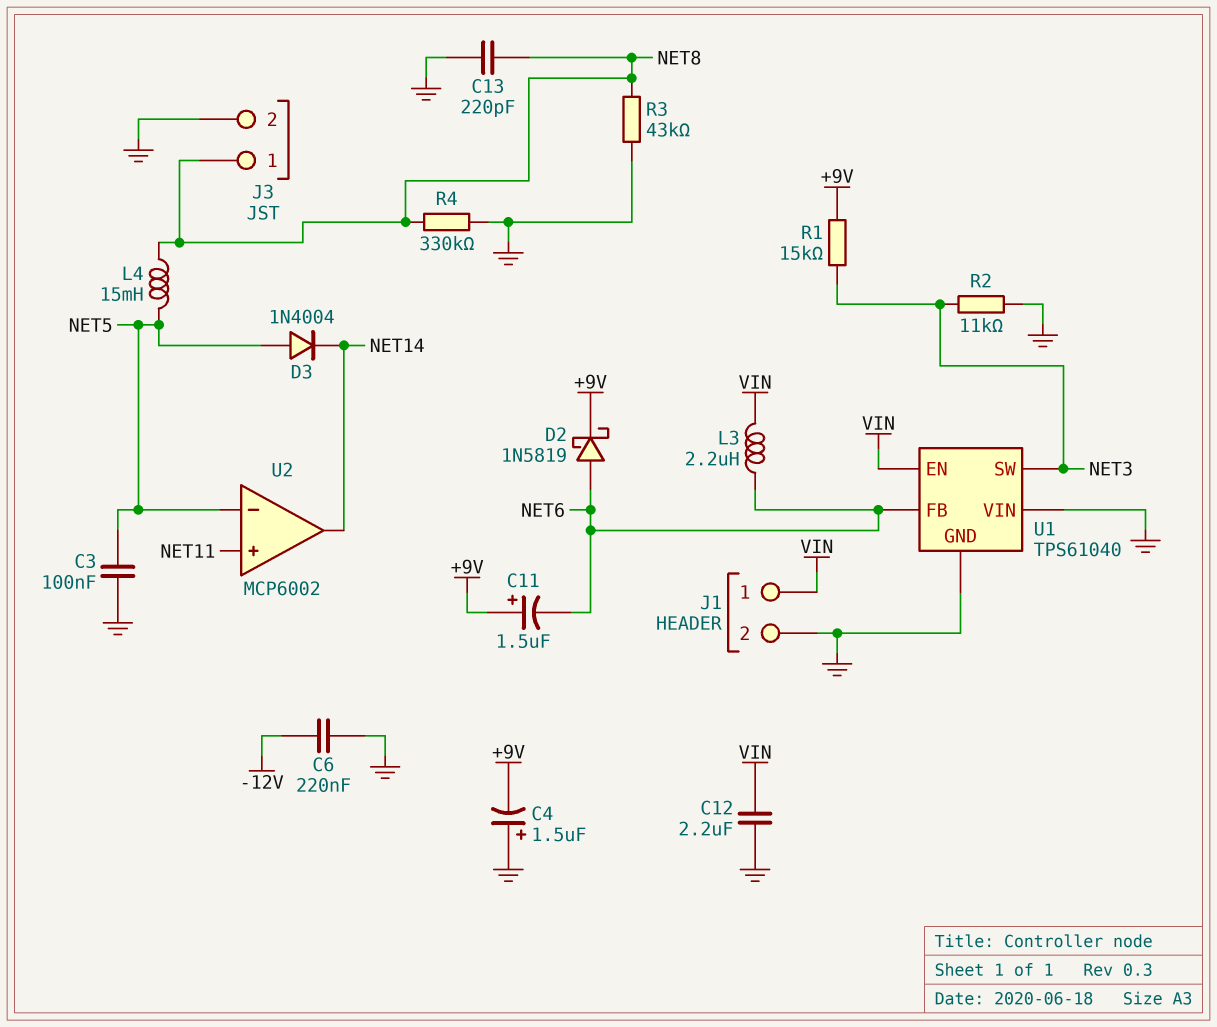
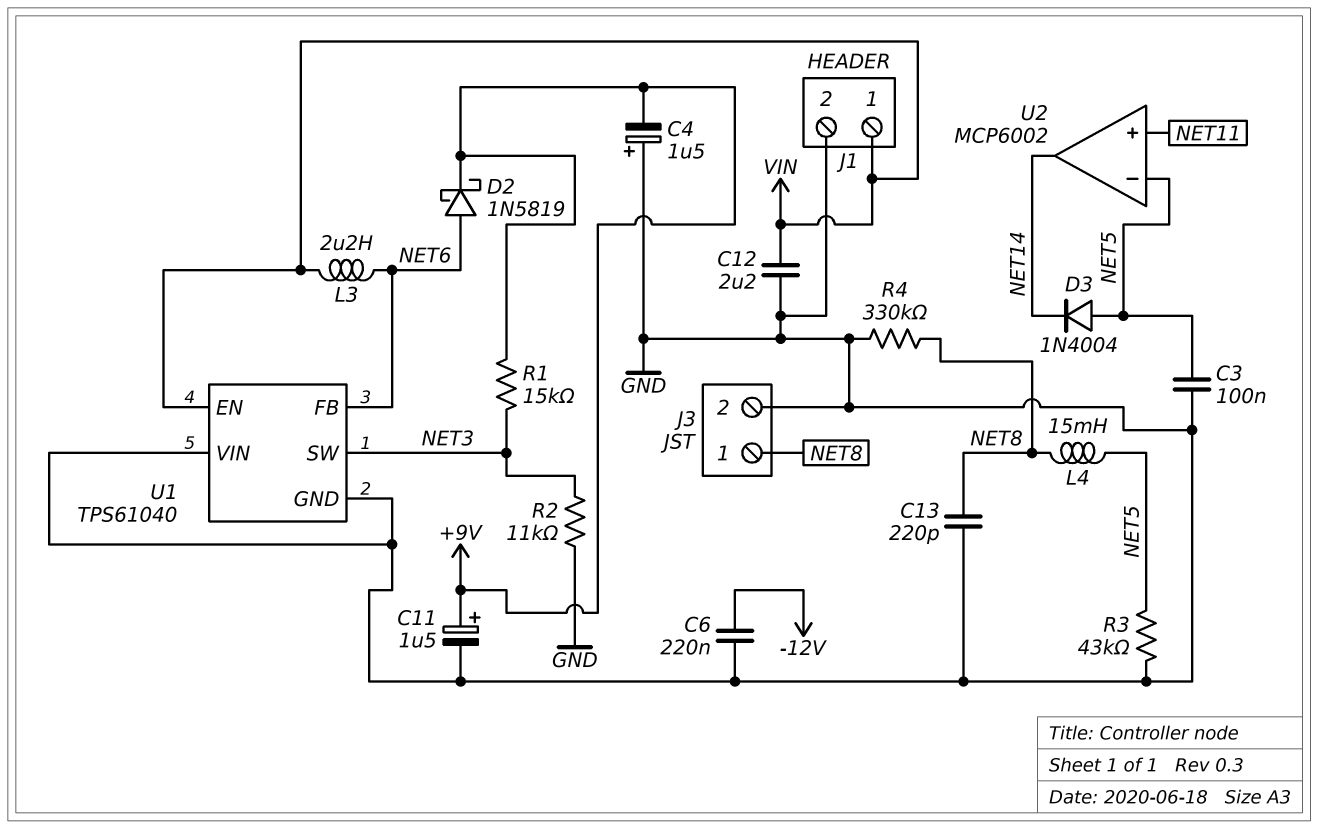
C11: 1.5uF (plus +9V, minus NET6) -> 1.5uF (plus +9V, minus GND)
R3: 43k (GND, NET8) -> 43k (GND, NET5)

